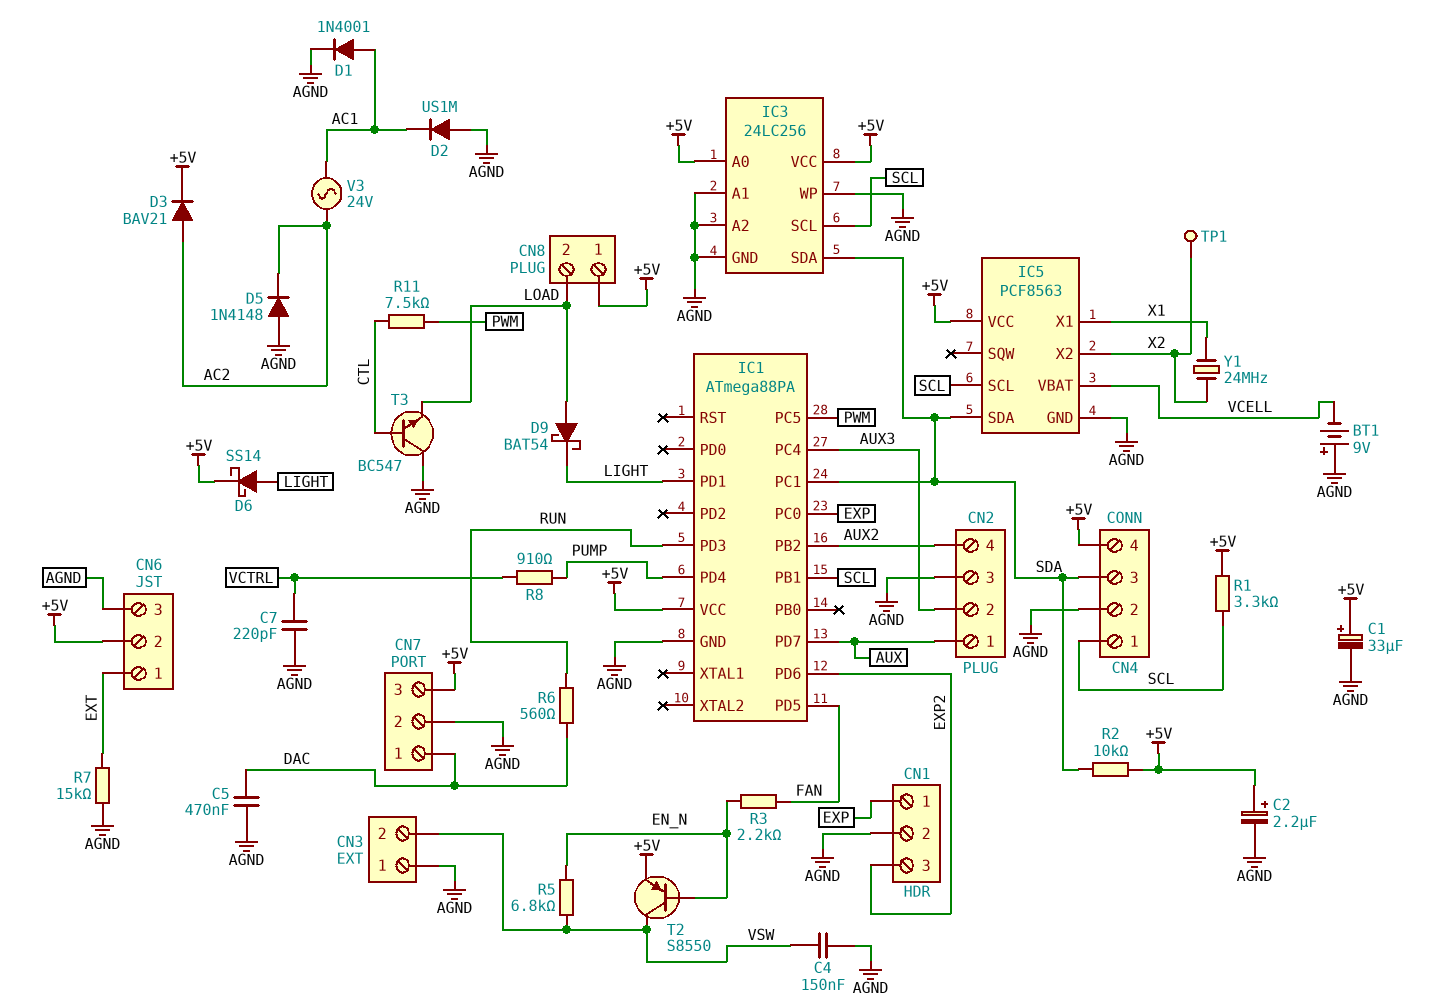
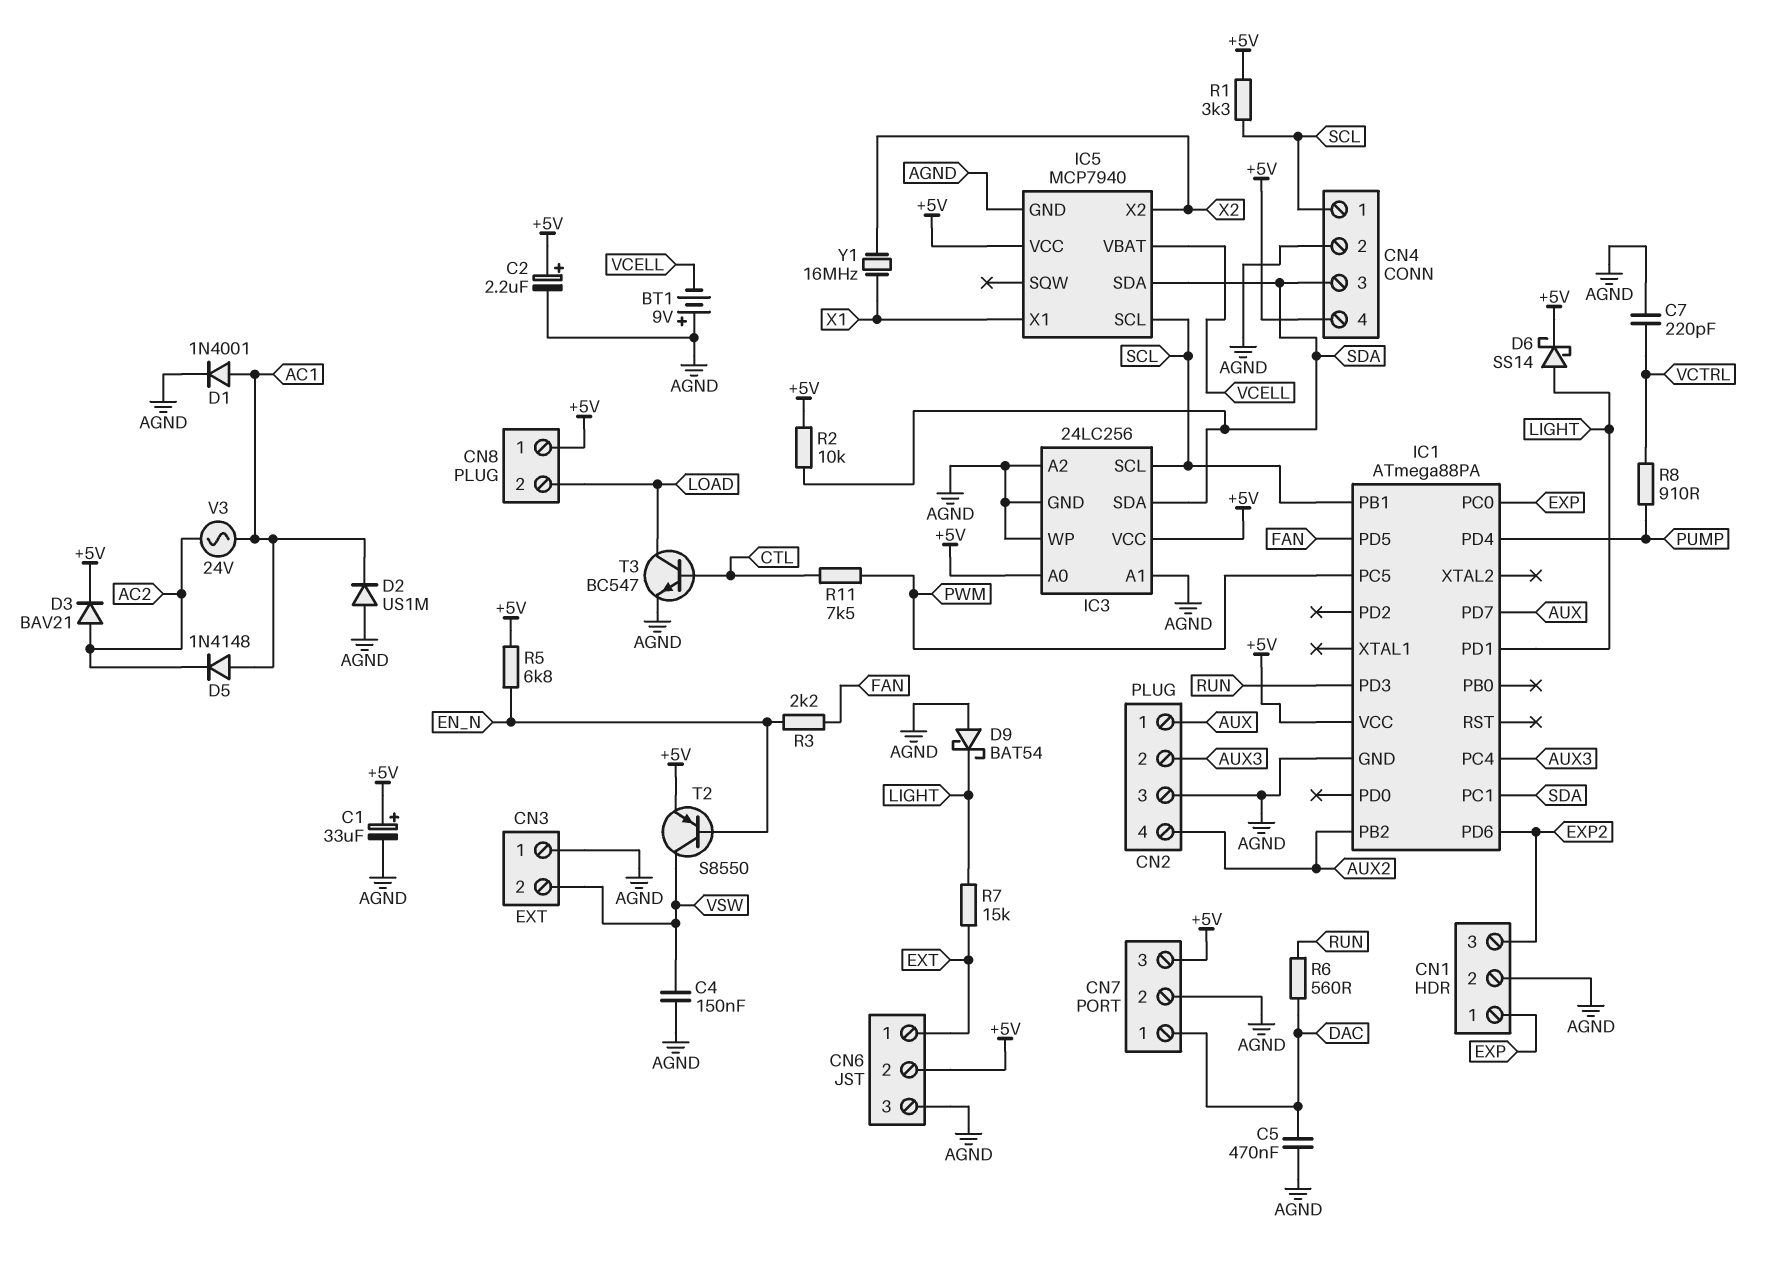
D5: diode 1N4148 (A AGND, K AC2) -> diode 1N4148 (A AC1, K AC2)
D9: schottky BAT54 (A LOAD, K LIGHT) -> schottky BAT54 (A AGND, K LIGHT)
IC5: PCF8563 -> MCP7940
R5: 6.8k (EN_N, VSW) -> 6.8k (+5V, EN_N)
R7: 15k (AGND, EXT) -> 15k (EXT, LIGHT)
T3: NPN BC547 (B CTL, C AGND, E LOAD) -> NPN BC547 (B CTL, C LOAD, E AGND)
TP1: test point (X2) -> none
Y1: 24MHz (X1, X2) -> 16MHz (X1, X2)

